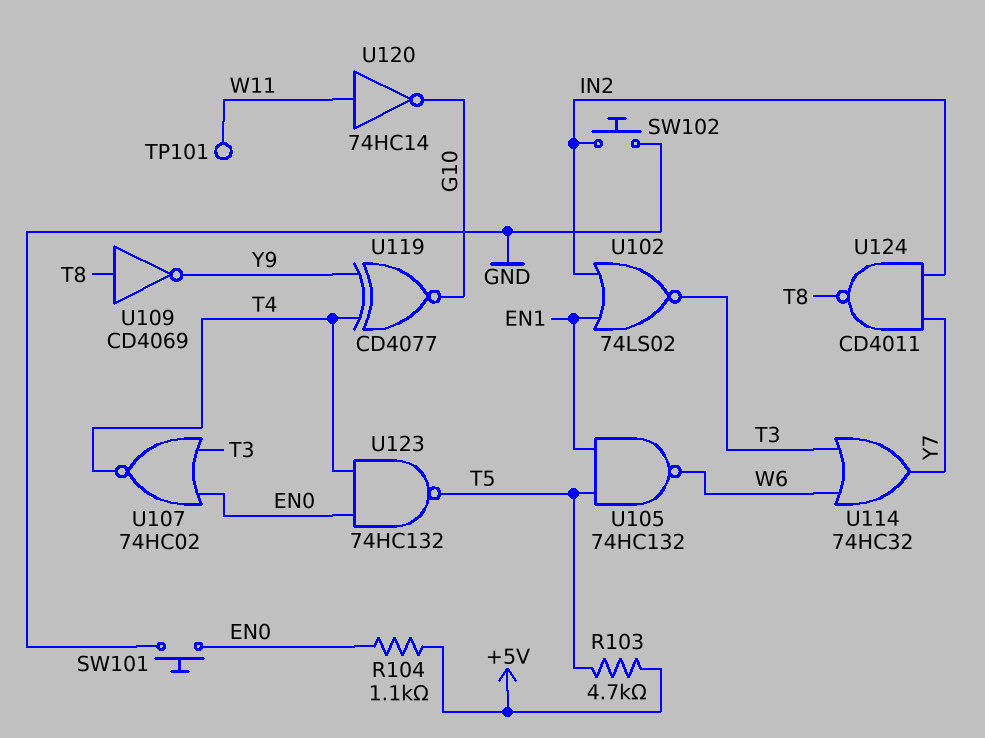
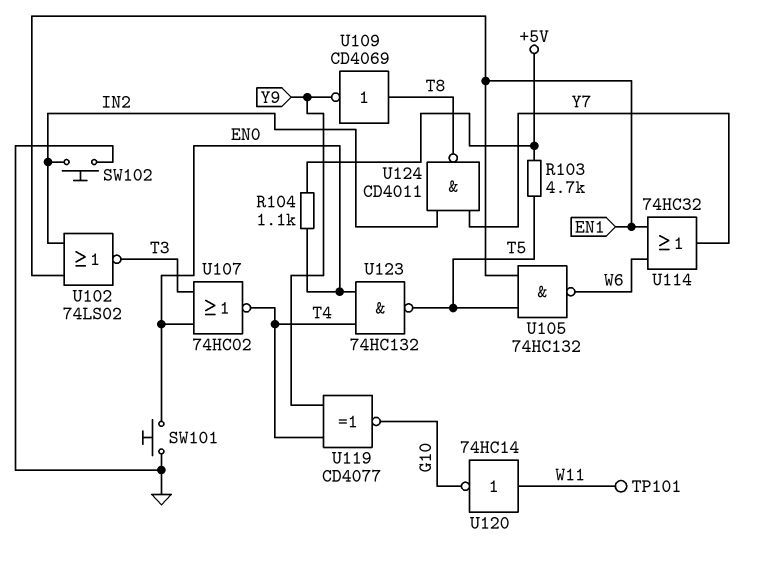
U114: OR 74HC32 (in T3, in W6, out Y7) -> OR 74HC32 (in EN1, in W6, out Y7)

